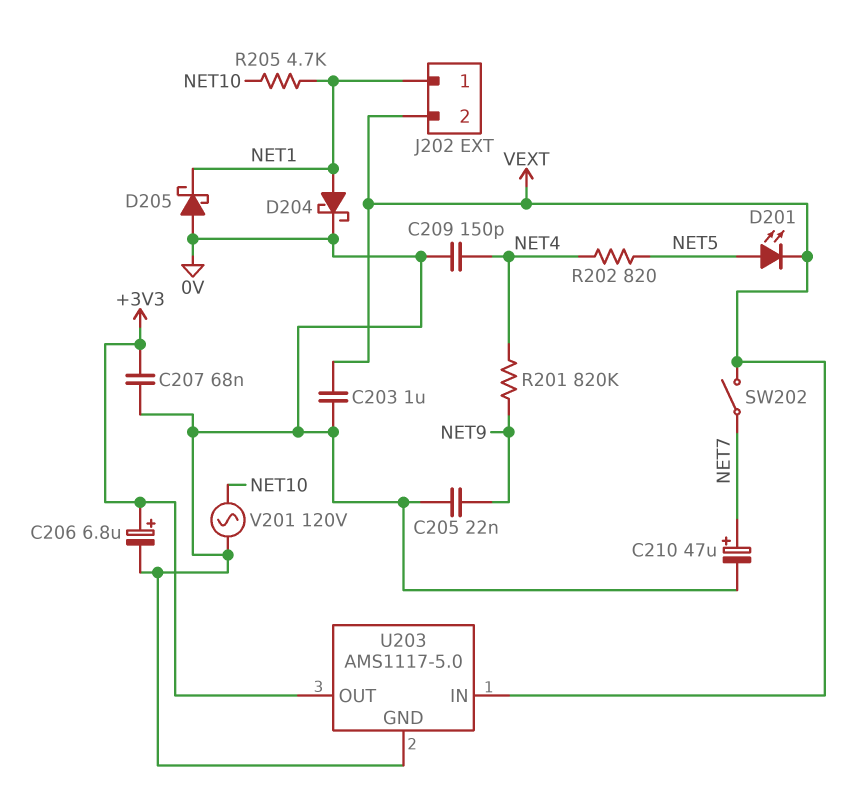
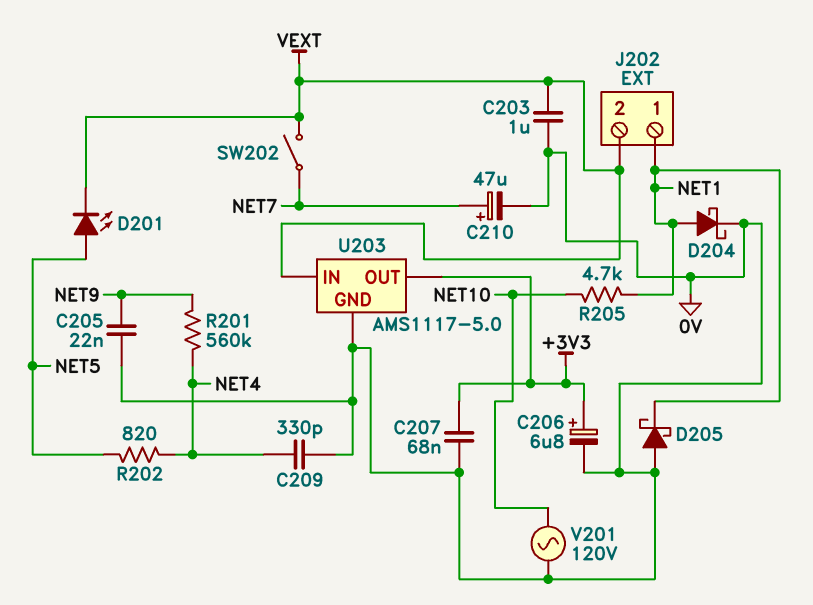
C209: 150pF (0V, NET4) -> 330pF (0V, NET4)
R201: 820k (NET4, NET9) -> 560k (NET4, NET9)

